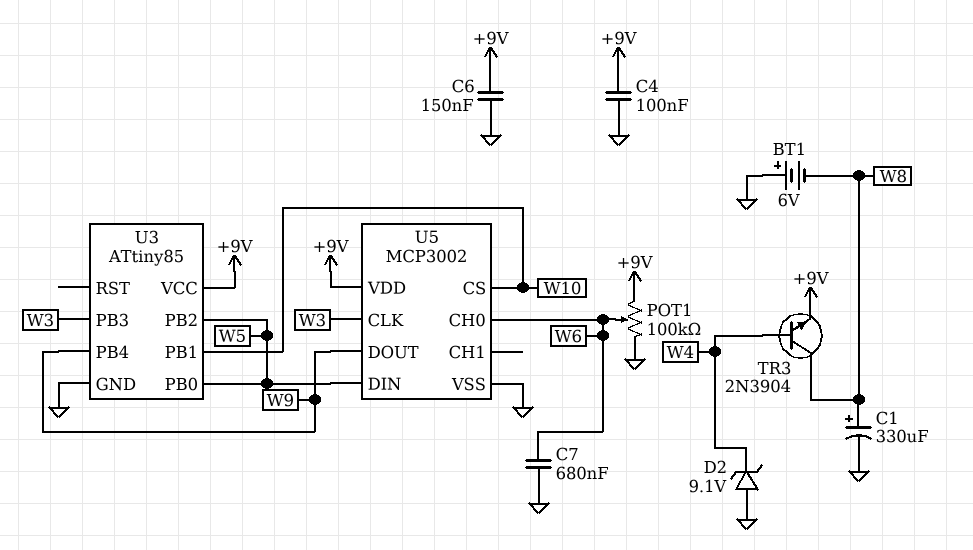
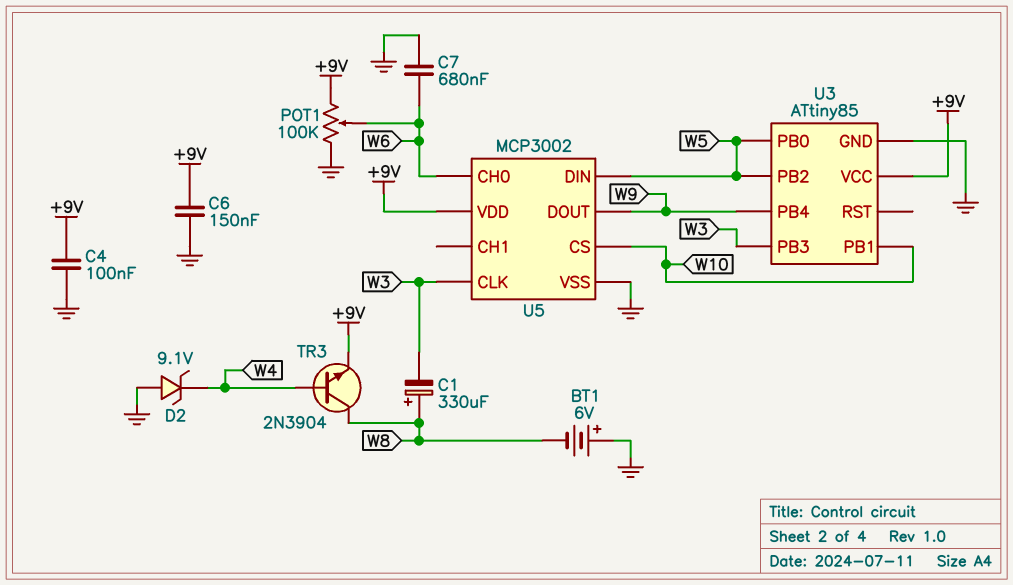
C1: 330uF (plus W8, minus GND) -> 330uF (plus W8, minus W3)

